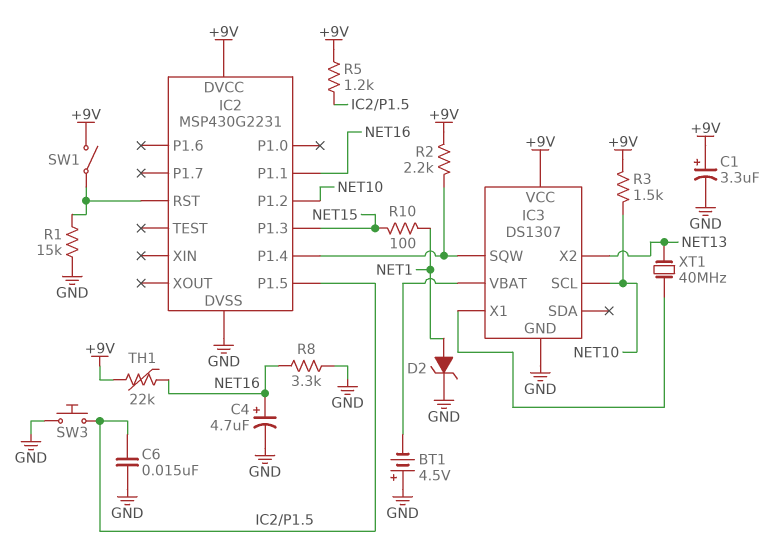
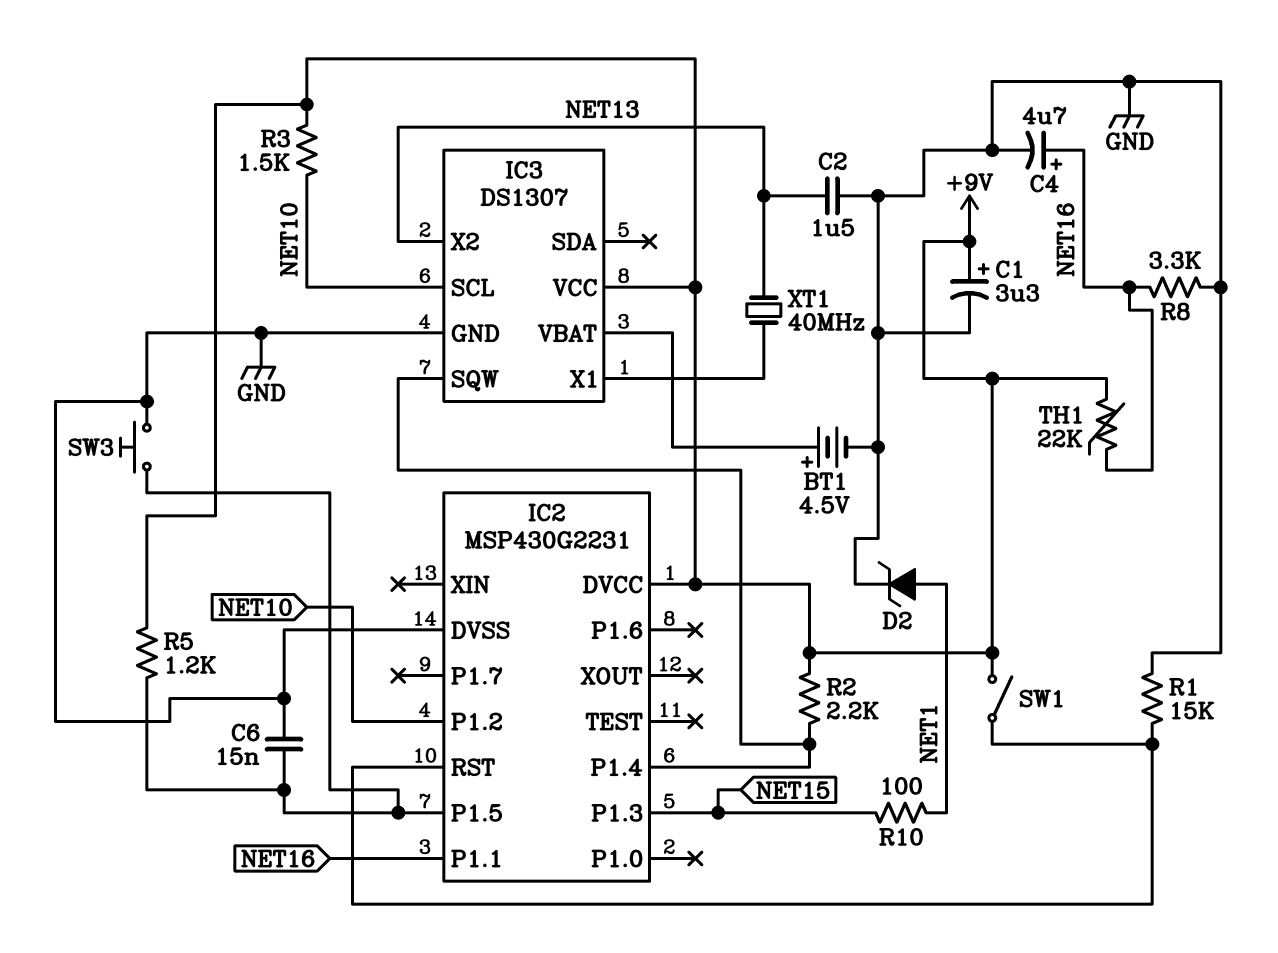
BT1: 4.5V (plus GND, minus IC3/VBAT) -> 4.5V (plus IC3/VBAT, minus GND)
C2: none -> 1.5uF (GND, NET13)

